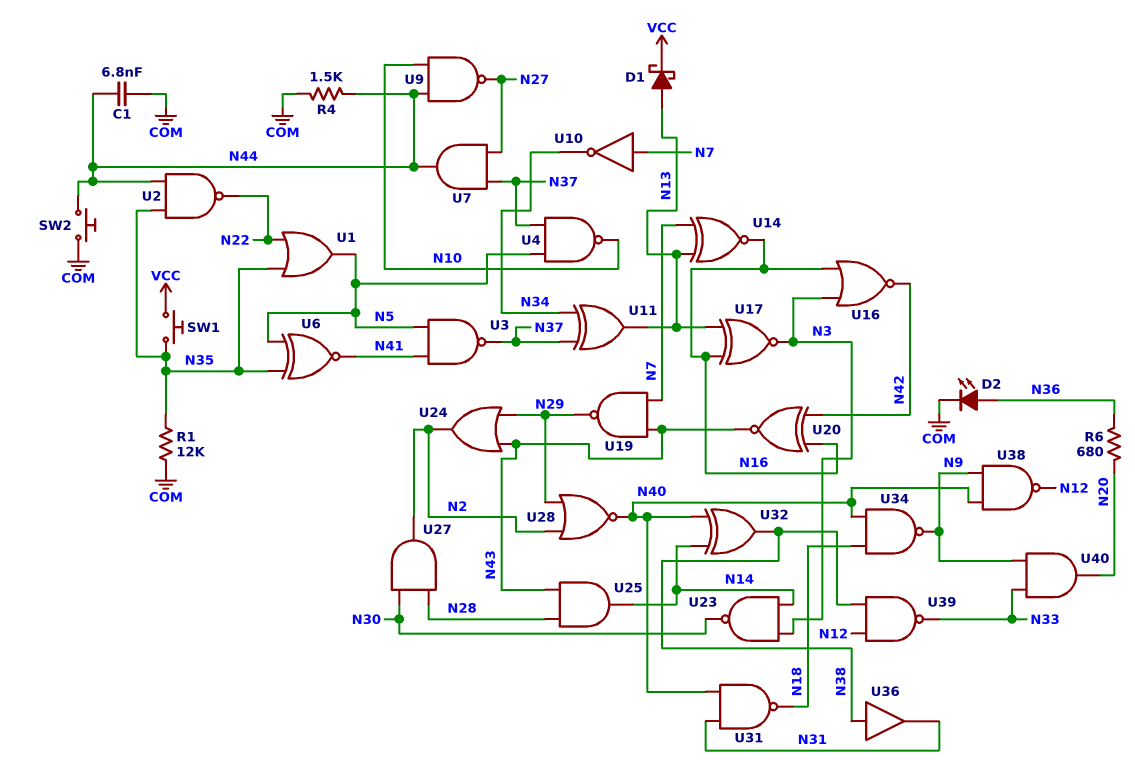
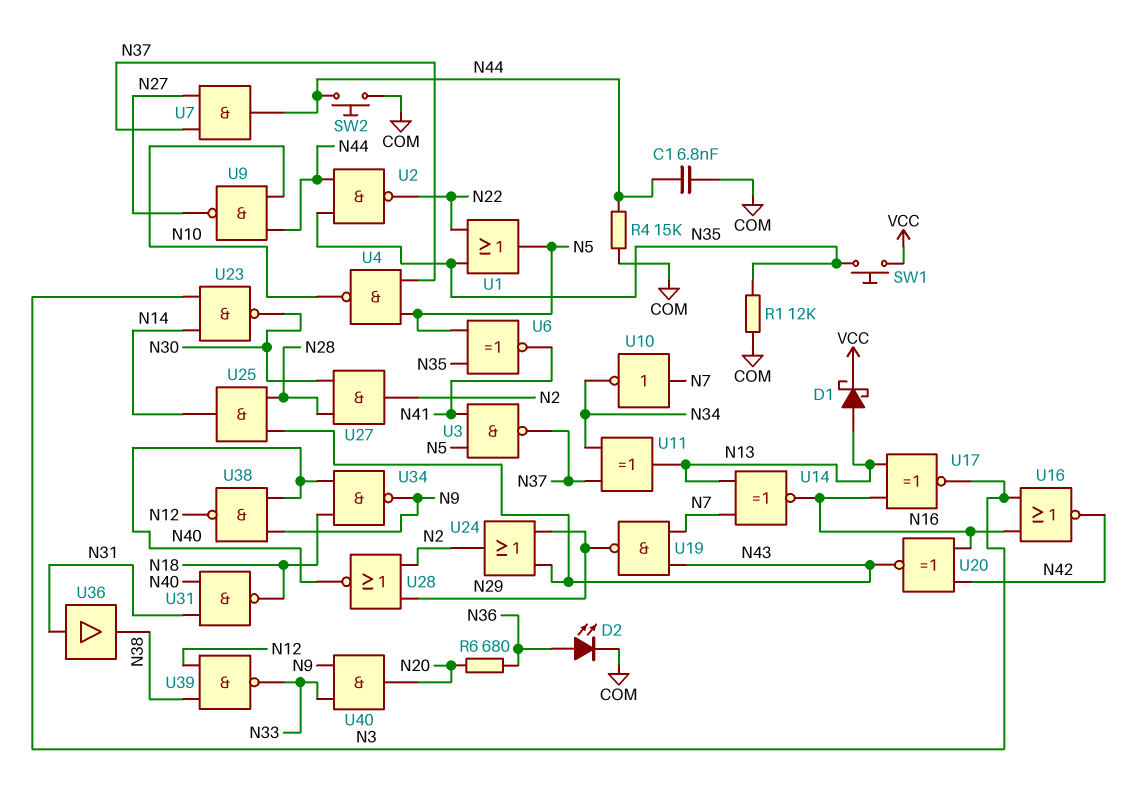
R4: 1.5k (COM, N44) -> 15k (COM, N44)
U32: XOR (in N14, in N40, out N38) -> none
U36: buffer (in N38, out N31) -> buffer (in N31, out N38)

